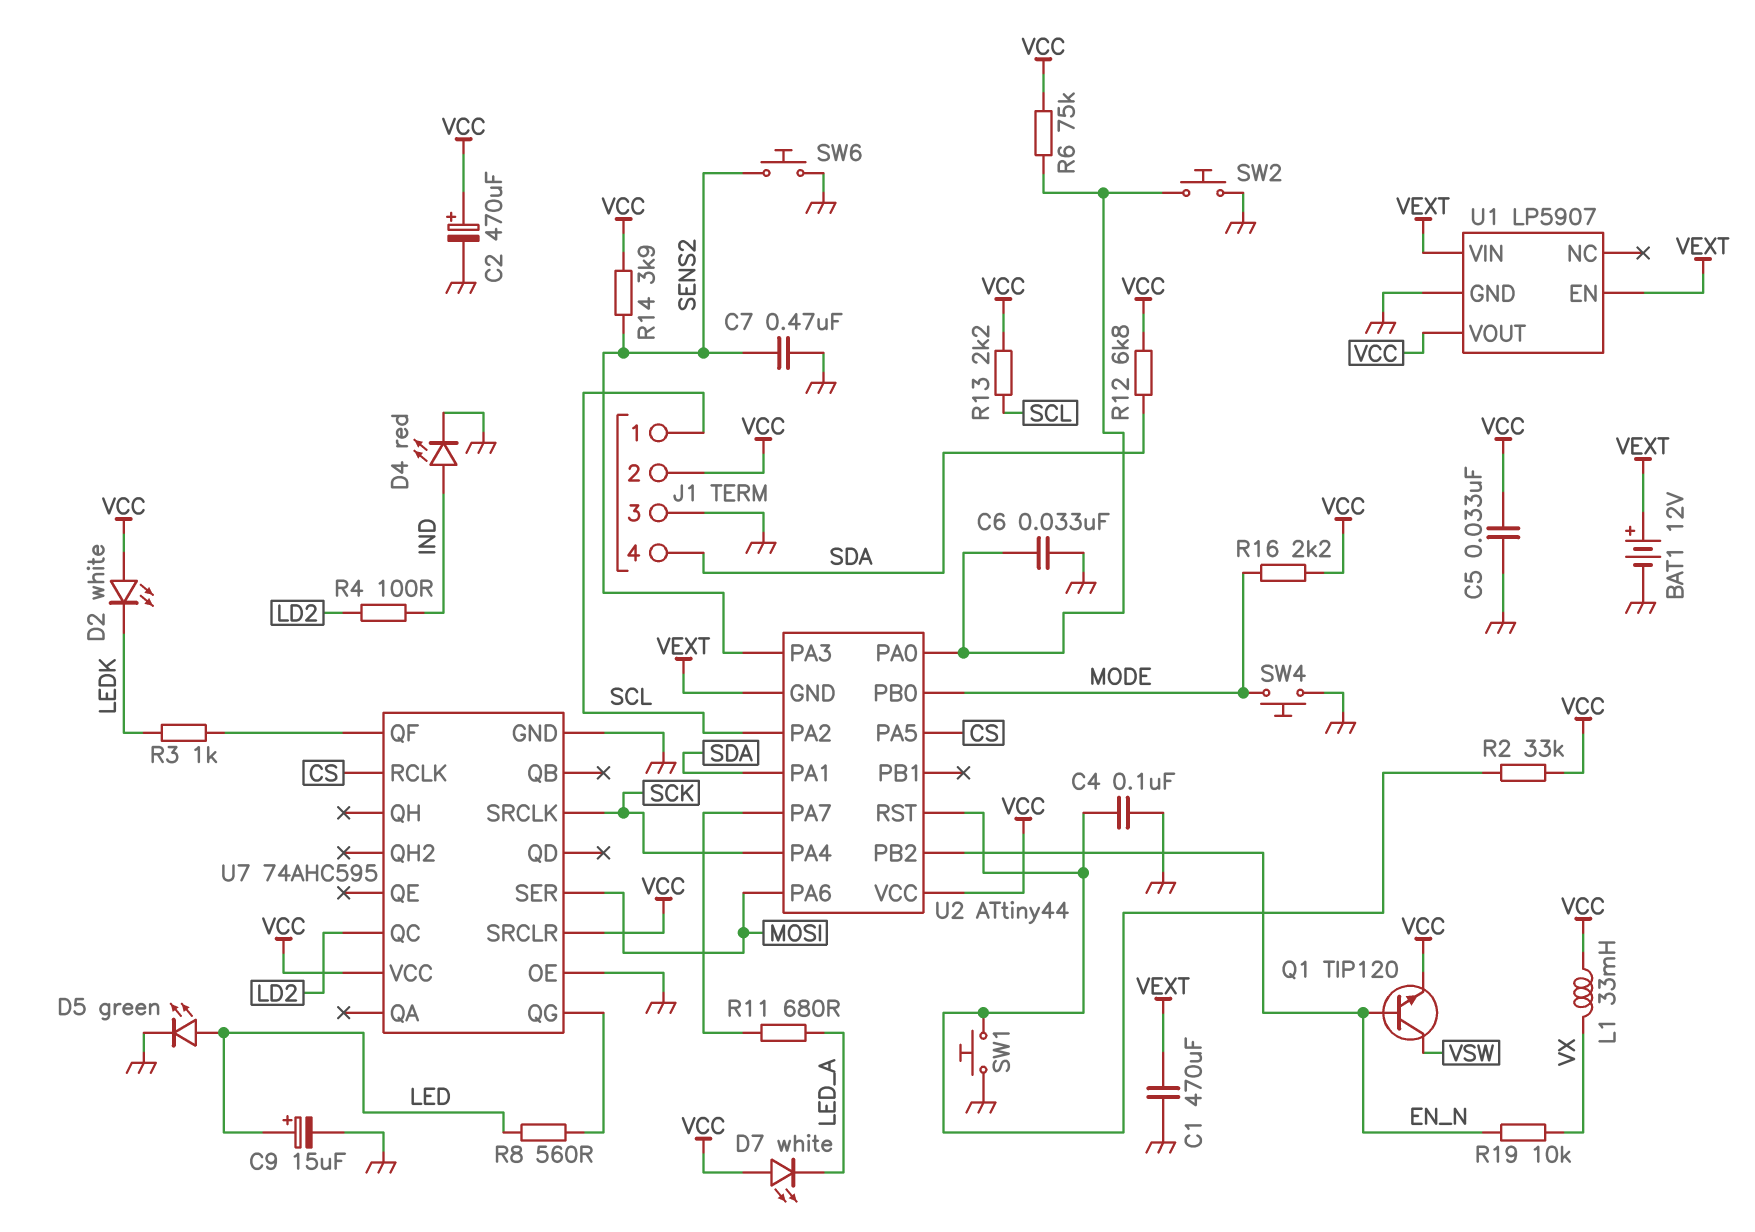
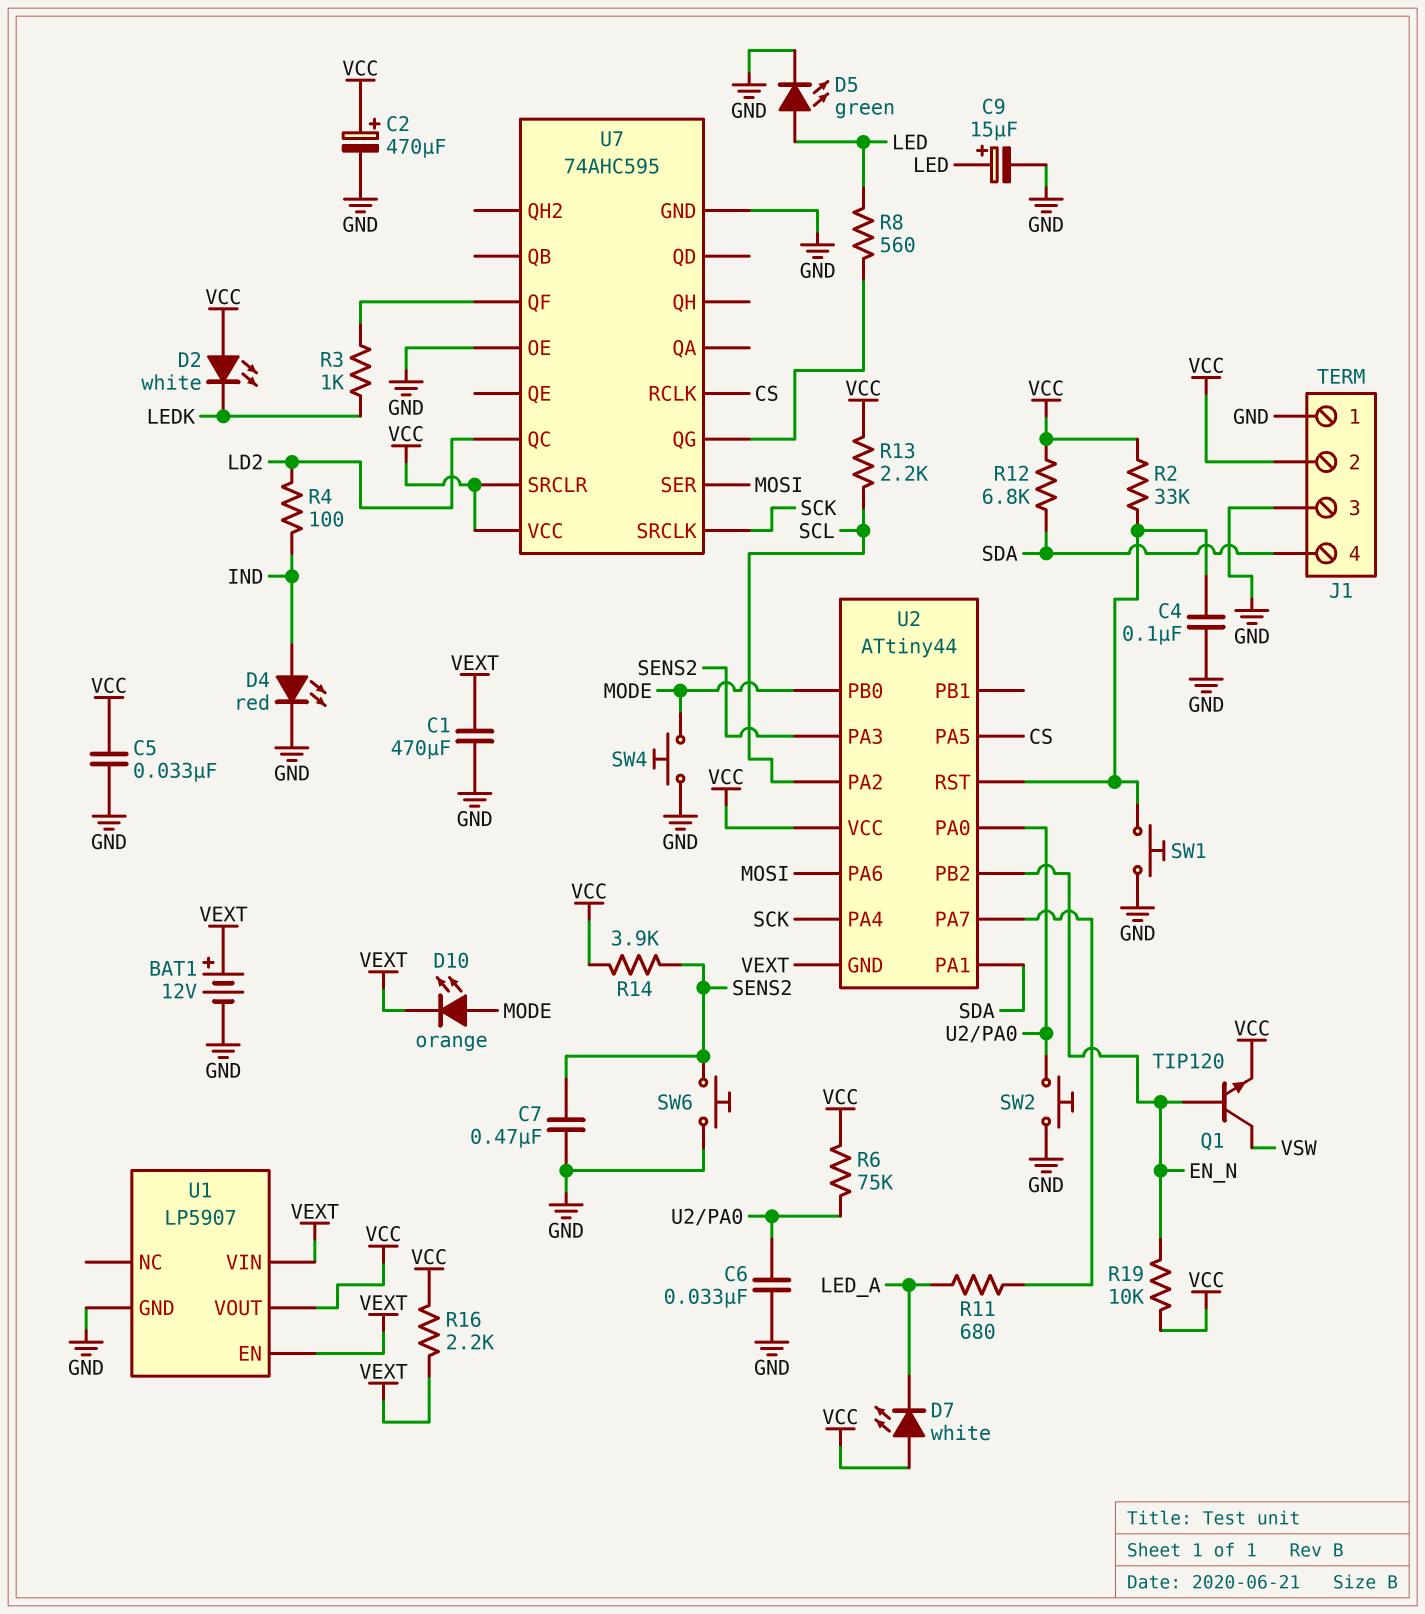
D10: none -> LED orange (A MODE, K VEXT)
J1 pin 1: SCL -> GND
L1: 33mH (VCC, VX) -> none
R16: 2.2k (MODE, VCC) -> 2.2k (VCC, VEXT)
R19: 10k (EN_N, VX) -> 10k (EN_N, VCC)

